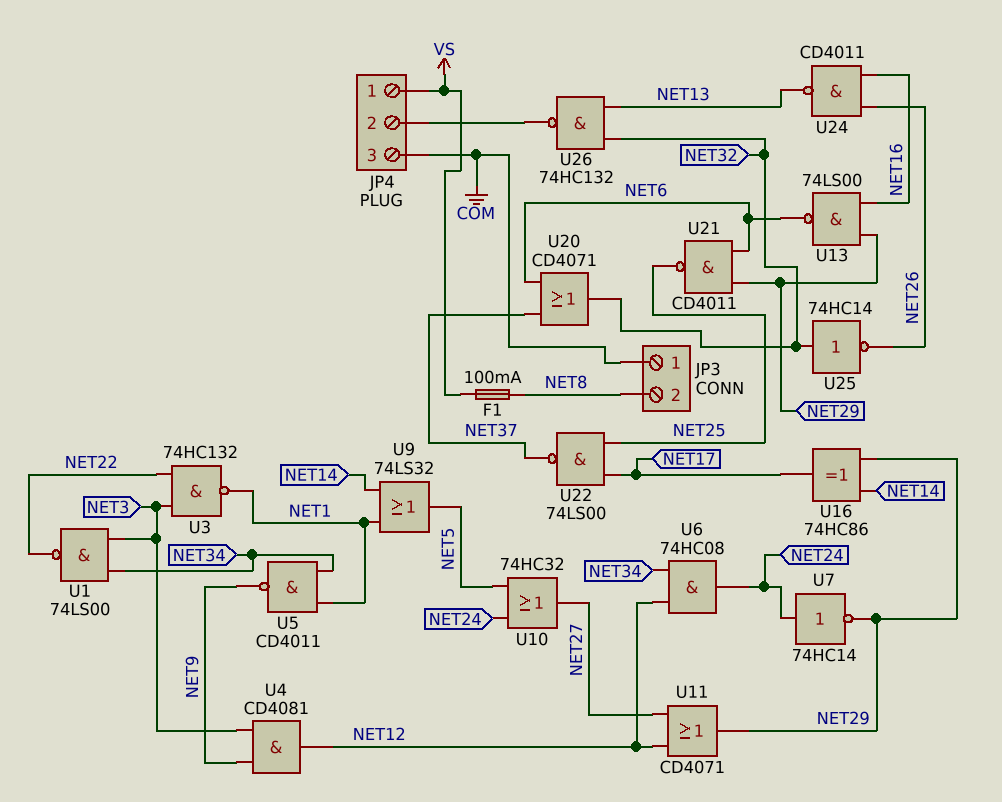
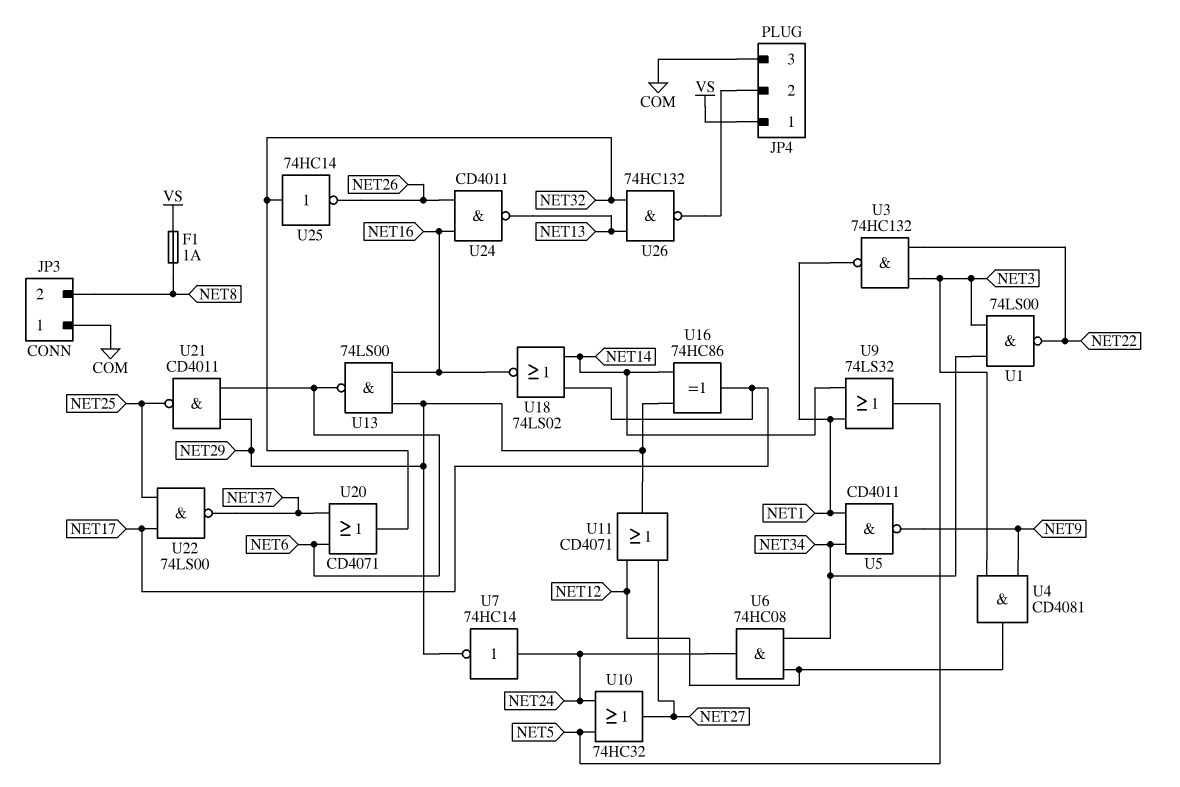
F1: 100mA (NET8, VS) -> 1A (NET8, VS)
U18: none -> NOR 74LS02 (in NET14, in NET17, out NET16)

